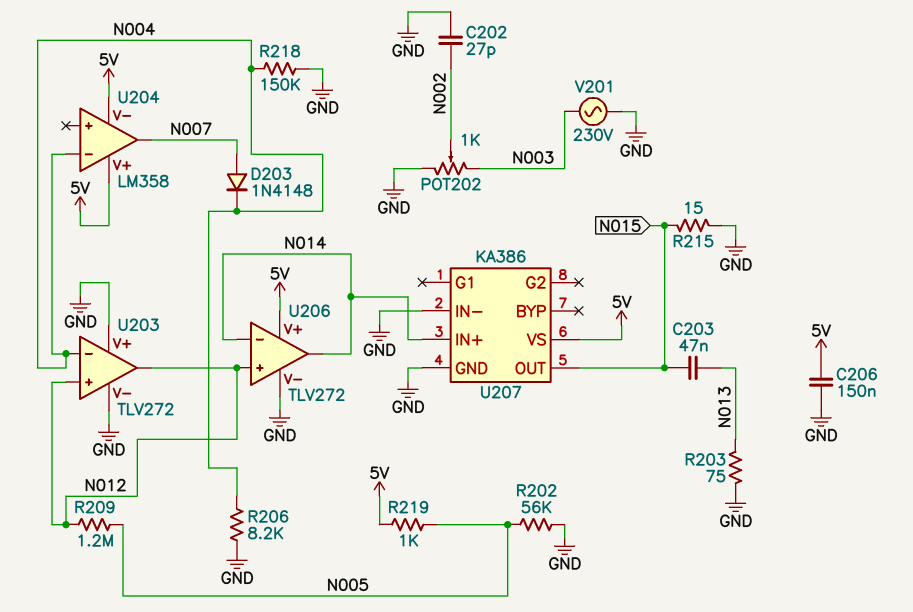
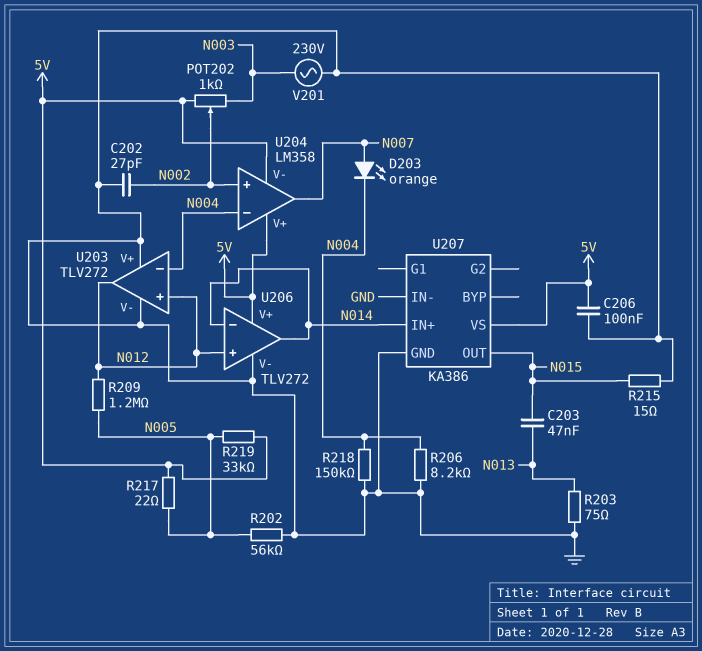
C206: 150nF (5V, GND) -> 100nF (5V, GND)
D203: diode 1N4148 (A N007, K N004) -> LED orange (A N007, K N004)
POT202: 1k (GND, N003, wiper N002) -> 1k (5V, N003, wiper N002)
R217: none -> 22 (5V, N005)
R219: 1k (5V, N005) -> 33k (5V, N005)
U204 pin in+: none -> N002

